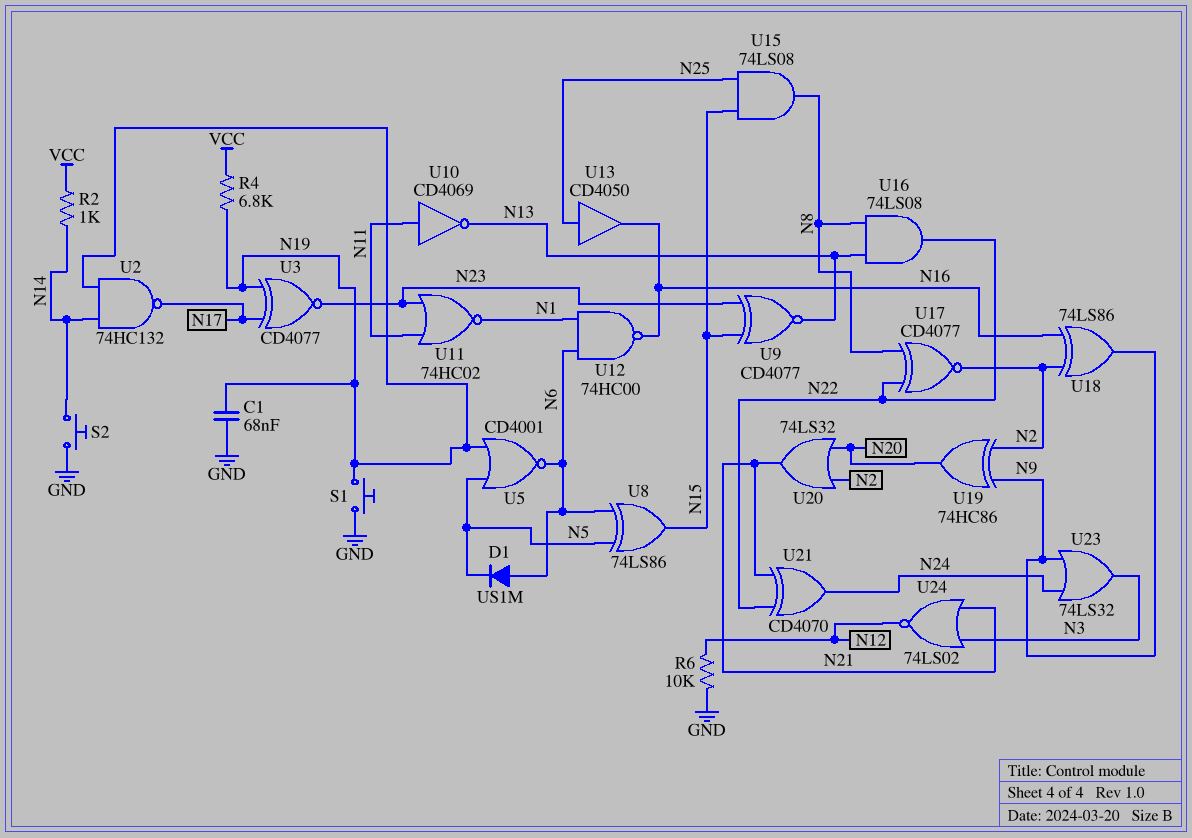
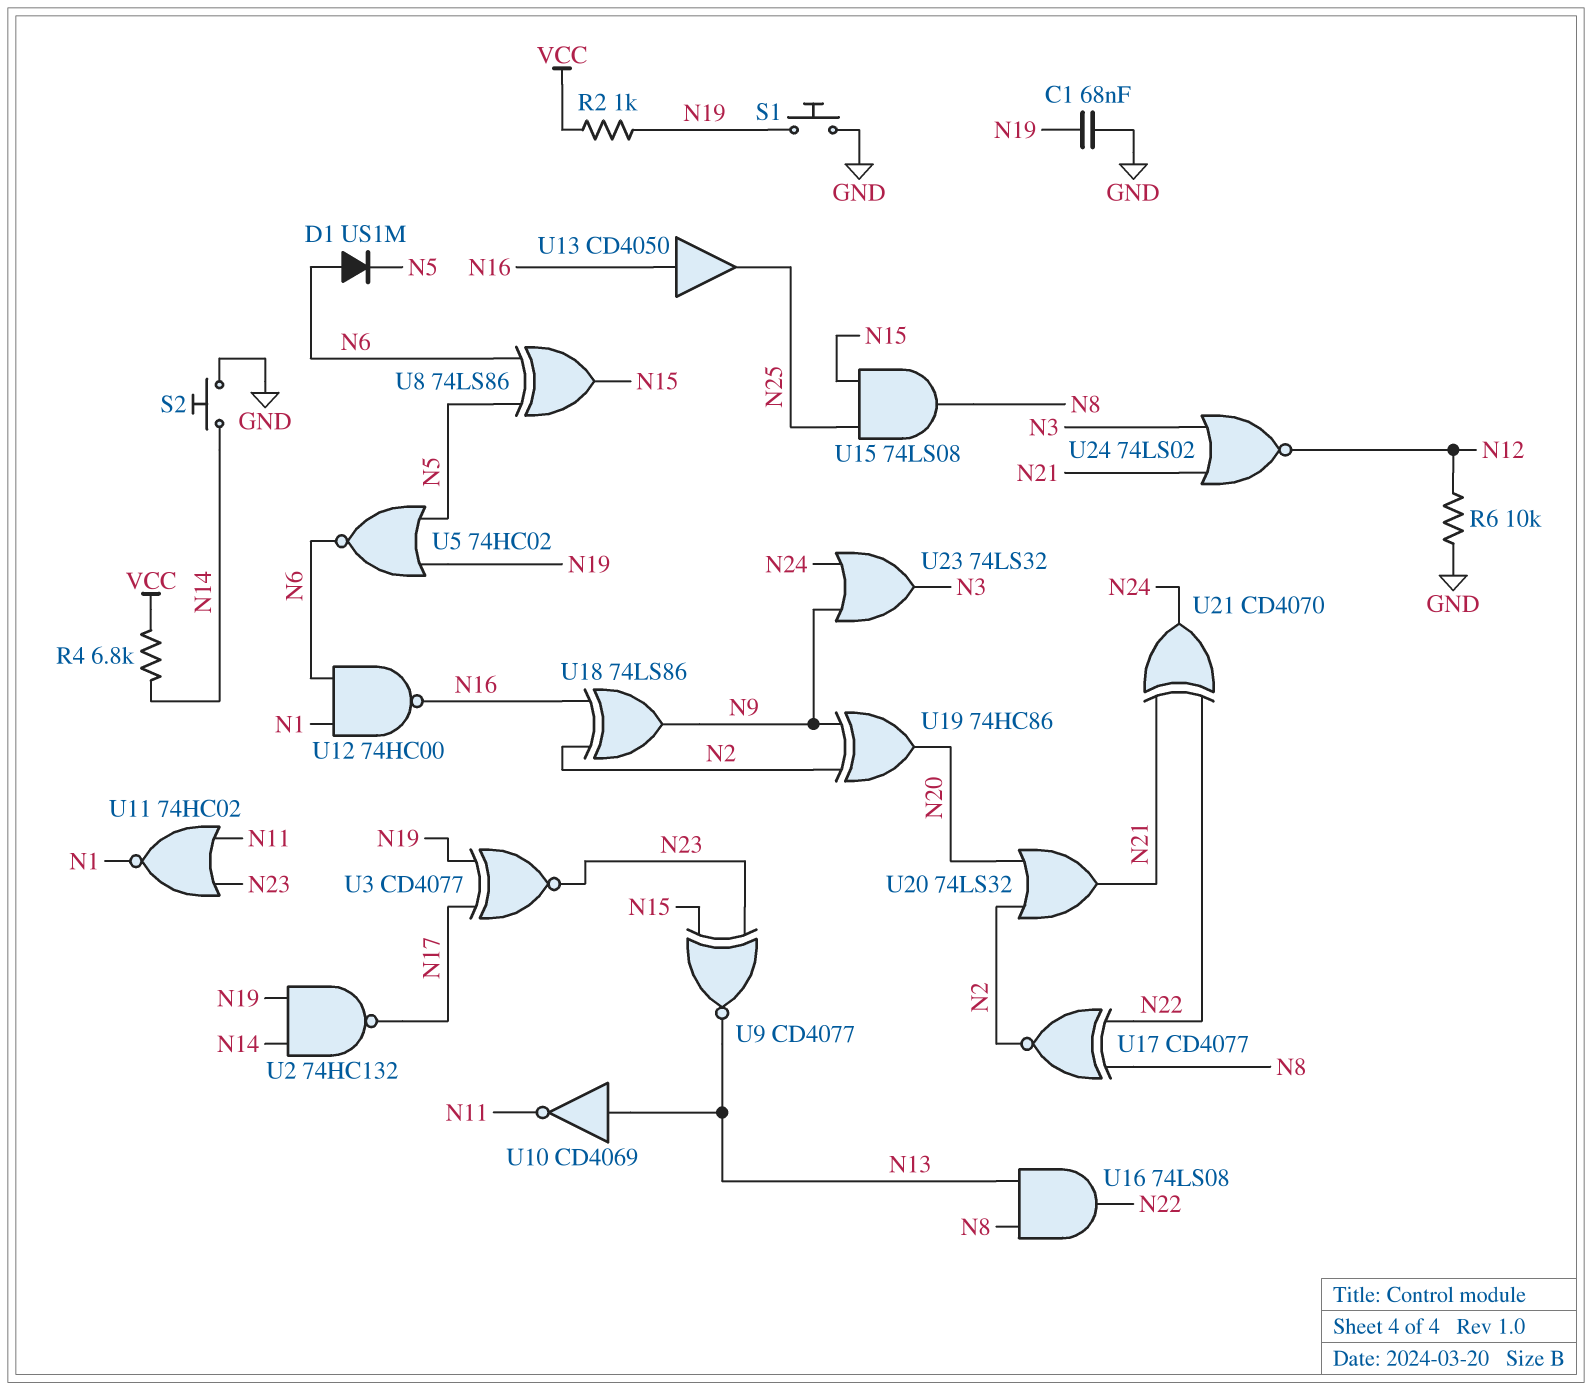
R2: 1k (N14, VCC) -> 1k (N19, VCC)
R4: 6.8k (N19, VCC) -> 6.8k (N14, VCC)
U5: NOR CD4001 (in N5, in N19, out N6) -> NOR 74HC02 (in N5, in N19, out N6)
U10: NOT CD4069 (in N11, out N13) -> NOT CD4069 (in N13, out N11)
U13: buffer CD4050 (in N25, out N16) -> buffer CD4050 (in N16, out N25)

